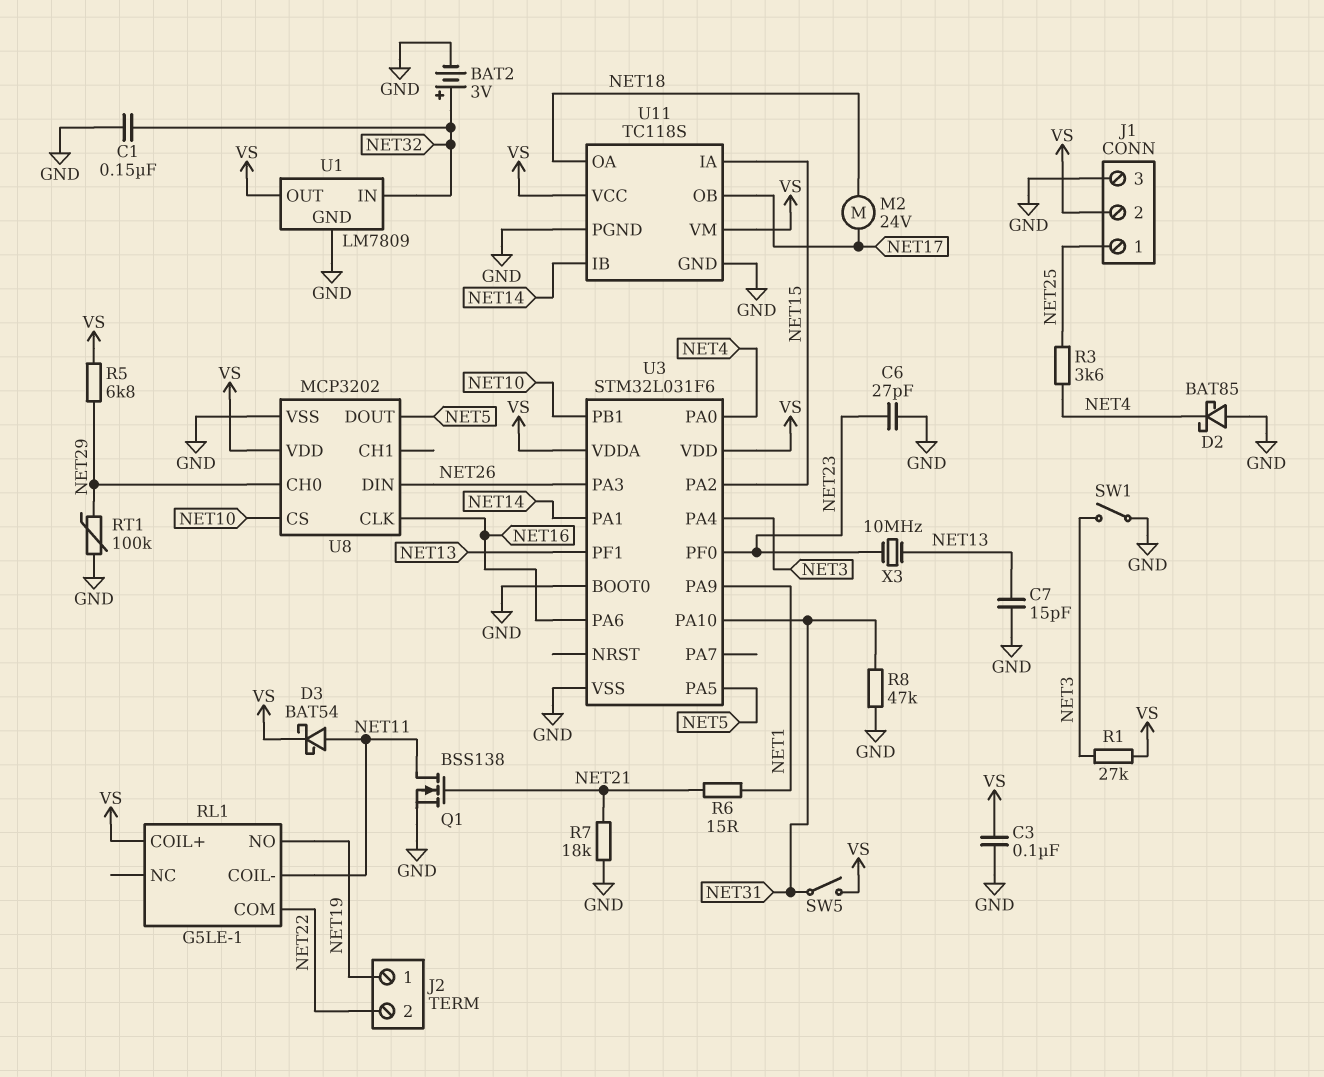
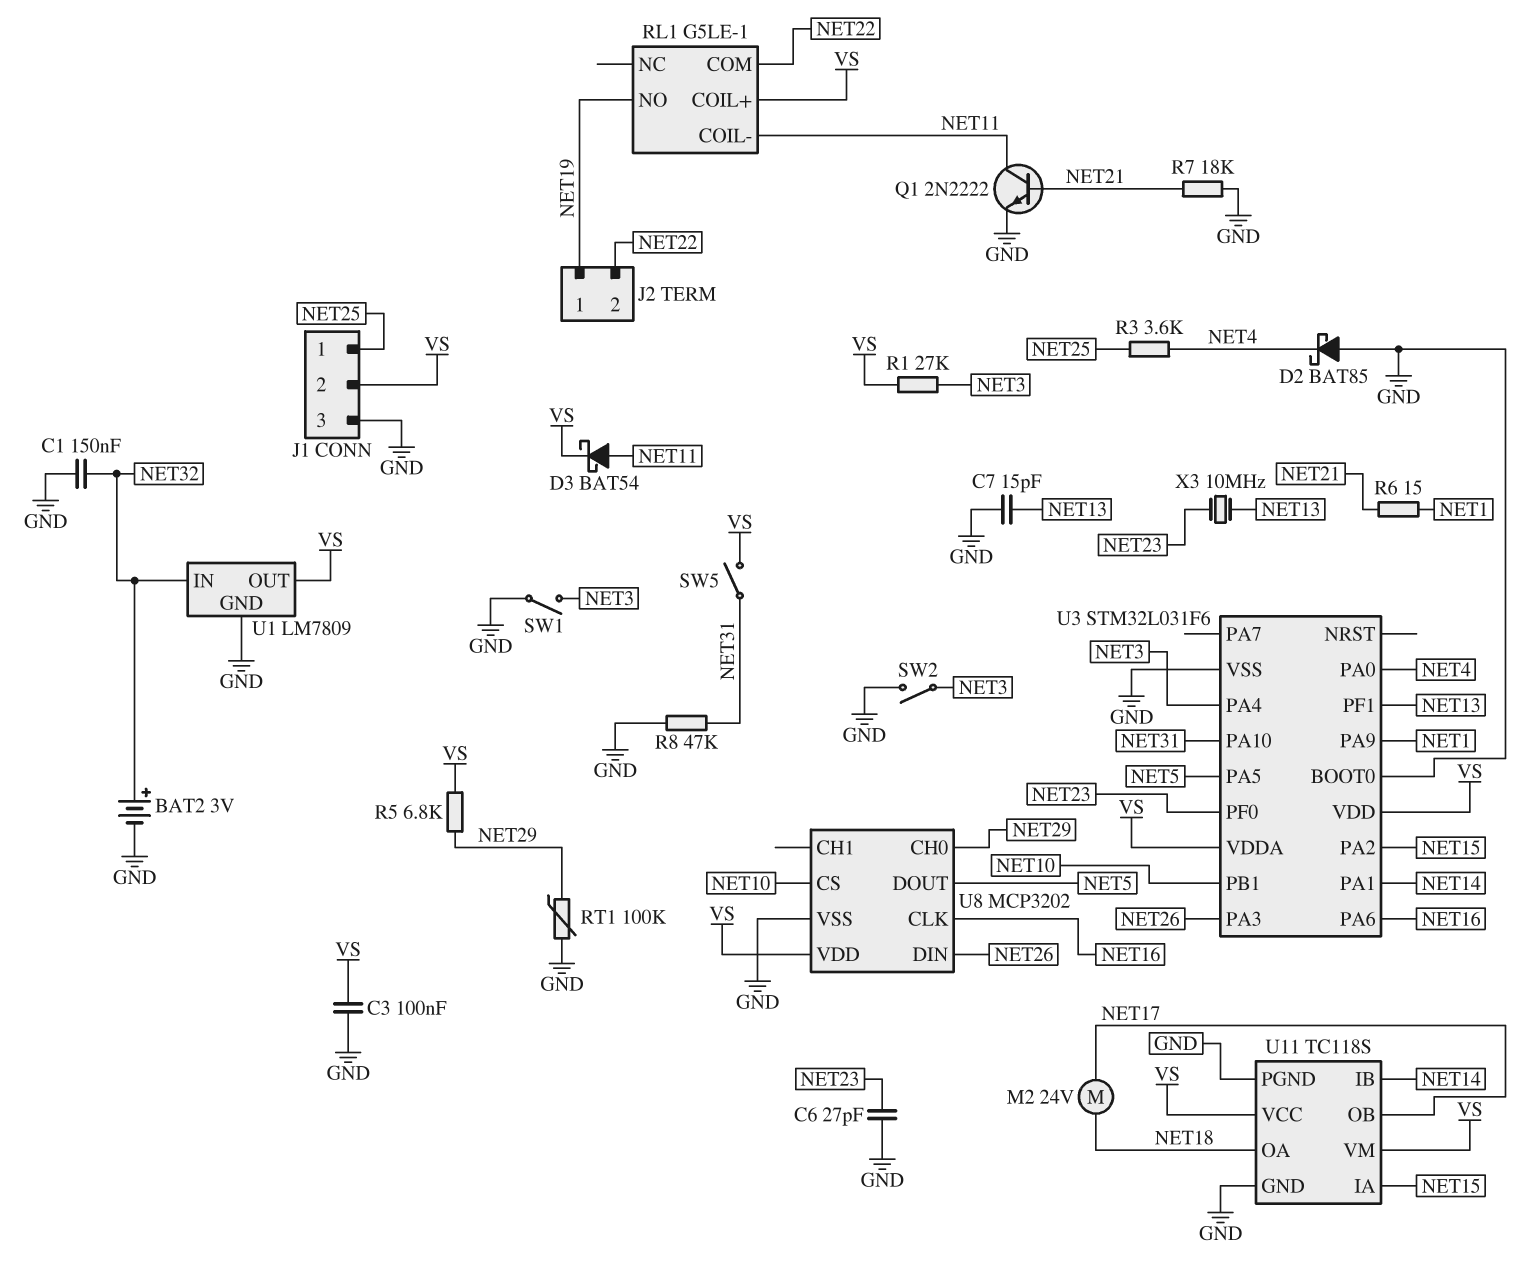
Q1: NMOS BSS138 (G NET21, D NET11, S GND) -> NPN 2N2222 (B NET21, C NET11, E GND)
SW2: none -> switch (GND, NET3)

